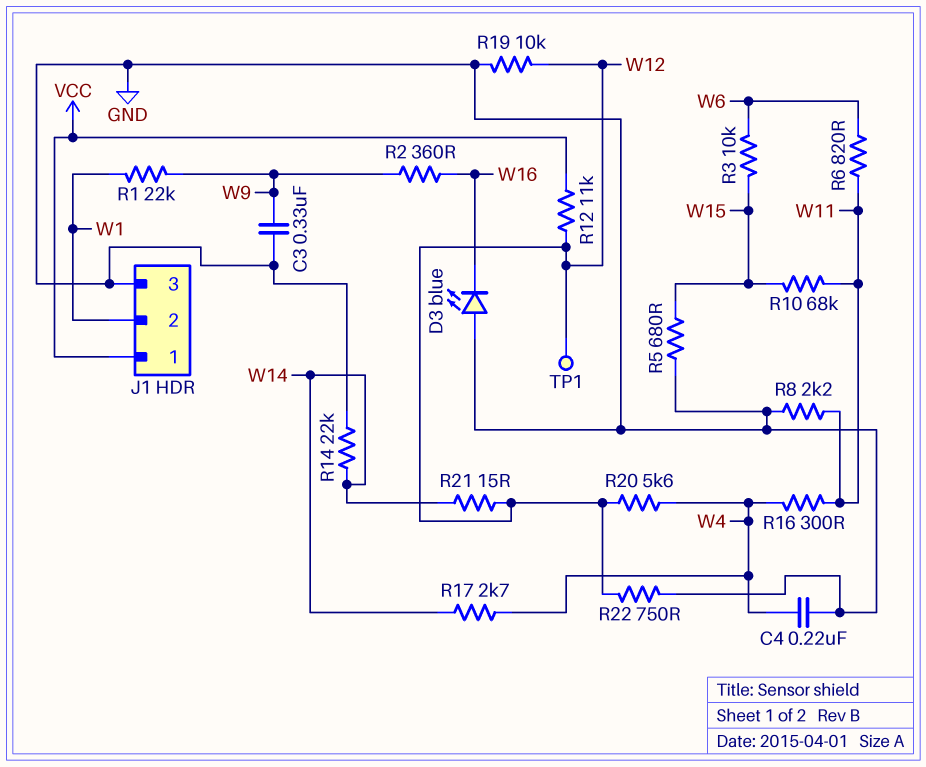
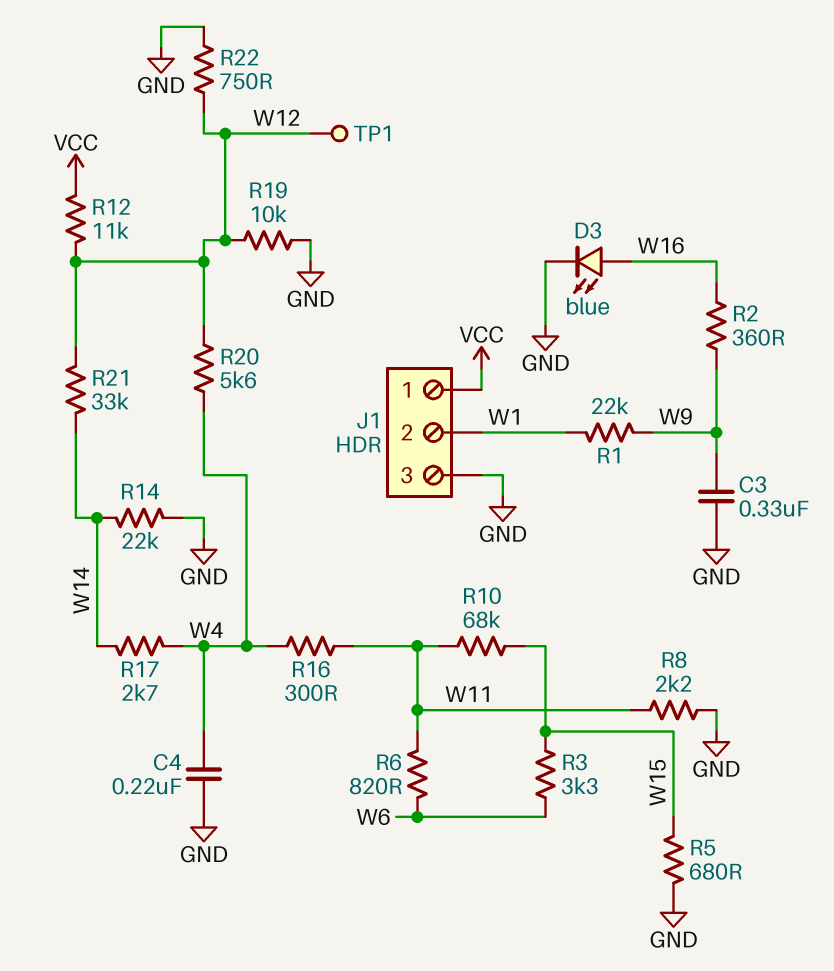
D3: LED blue (A GND, K W16) -> LED blue (A W16, K GND)
R3: 10k (W6, W15) -> 3.3k (W6, W15)
R21: 15 (W12, W14) -> 33k (W12, W14)

